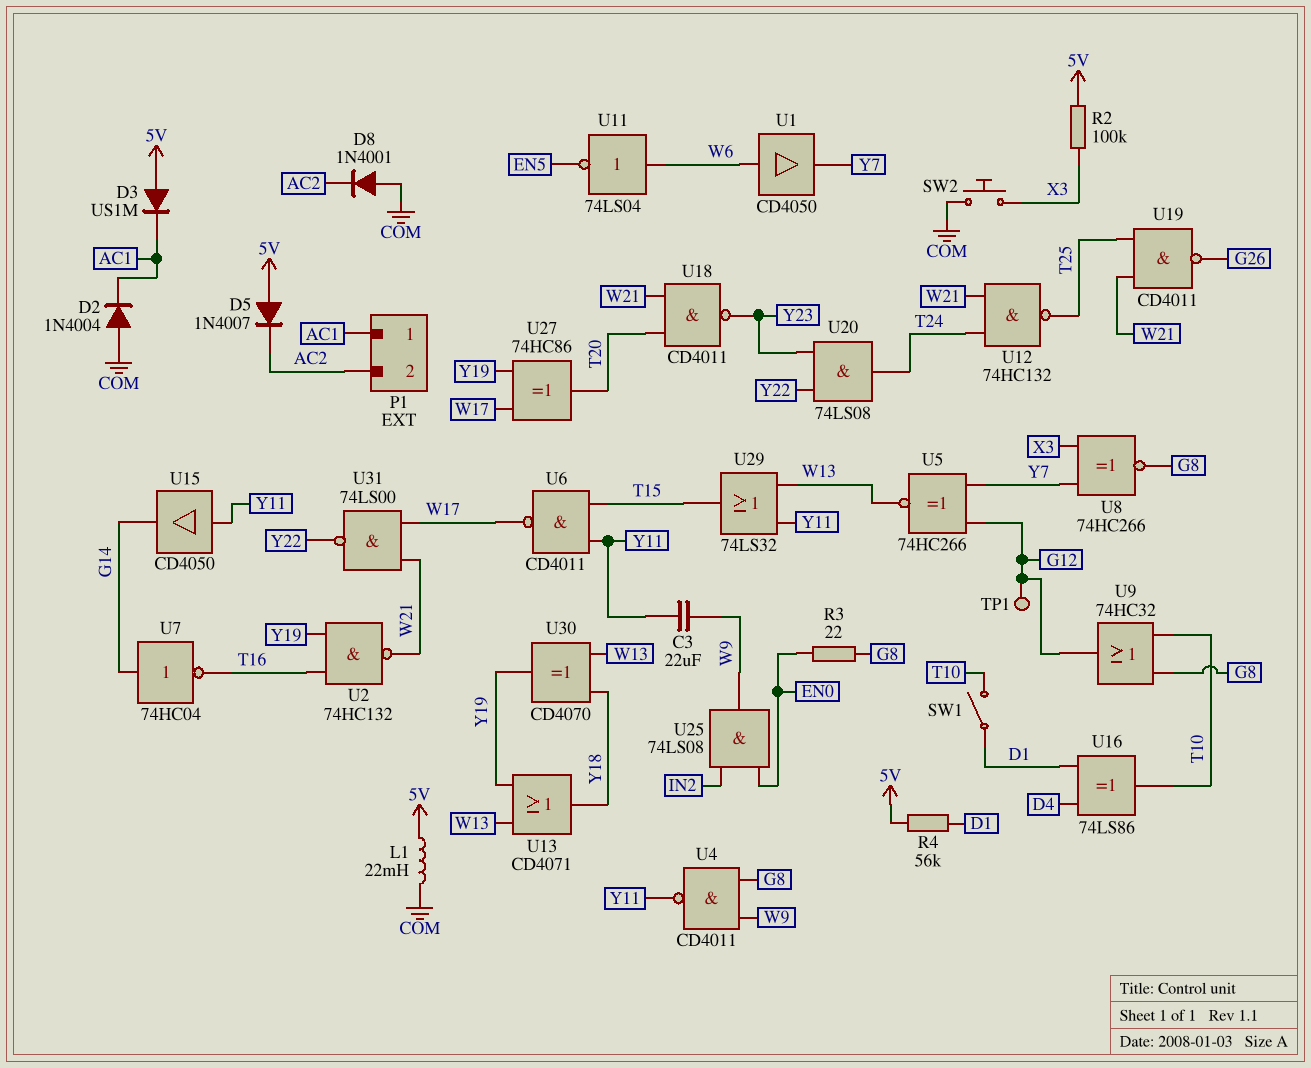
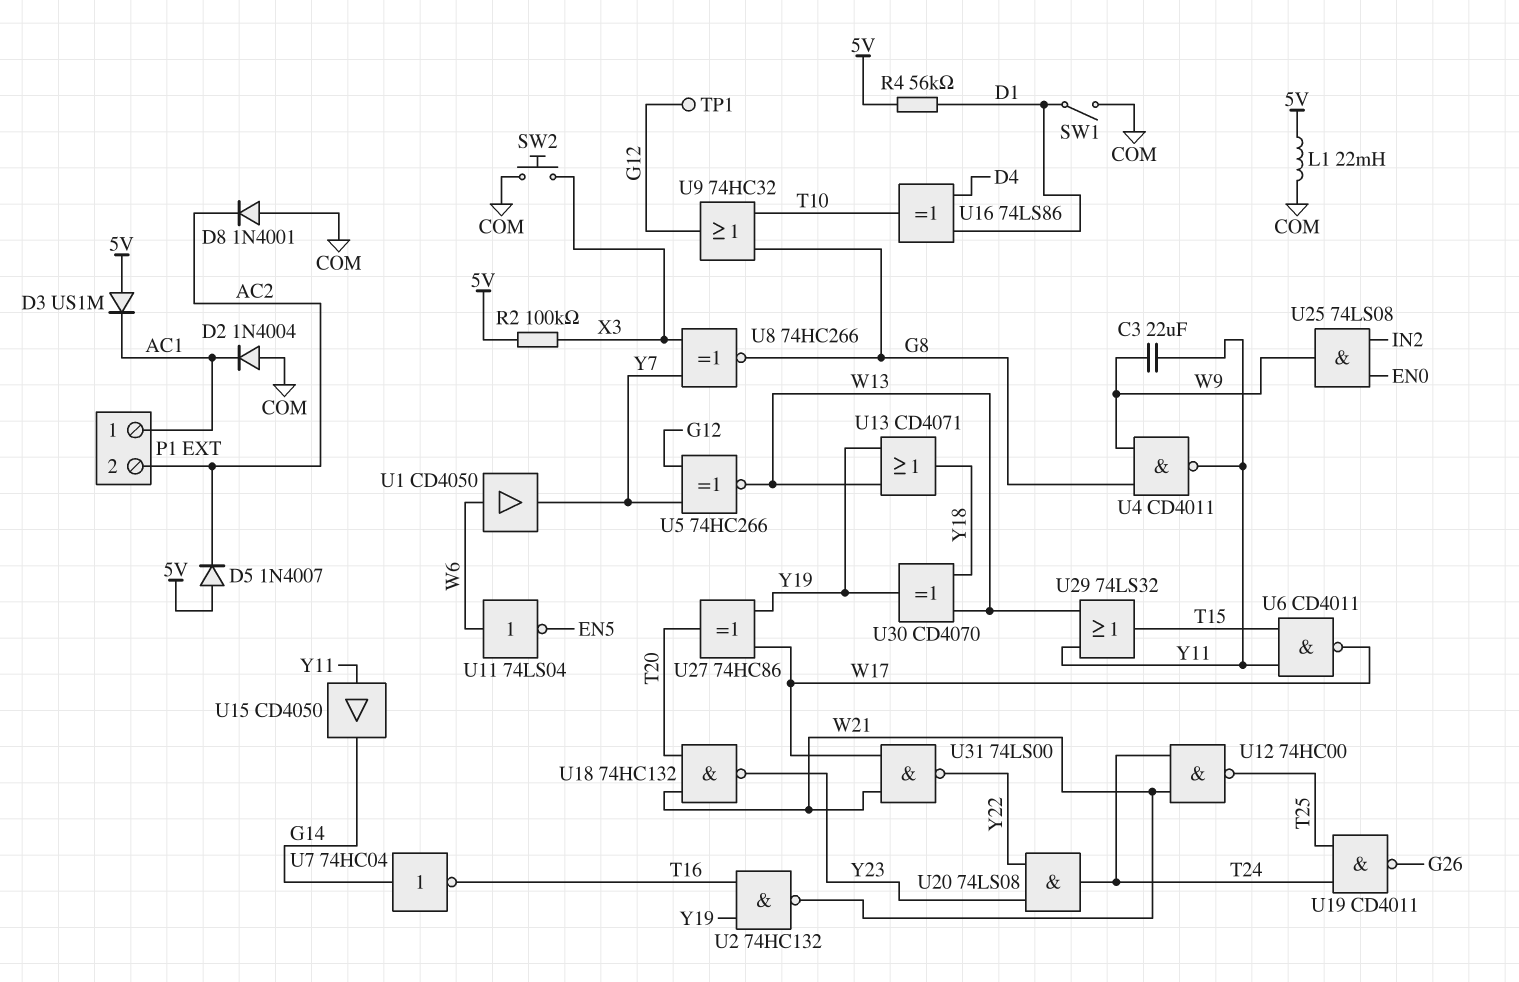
R3: 22 (EN0, G8) -> none
SW1: switch (D1, T10) -> switch (COM, D1)
U12: NAND 74HC132 (in T24, in W21, out T25) -> NAND 74HC00 (in T24, in W21, out T25)
U18: NAND CD4011 (in T20, in W21, out Y23) -> NAND 74HC132 (in T20, in W21, out Y23)
U19: NAND CD4011 (in T25, in W21, out G26) -> NAND CD4011 (in T24, in T25, out G26)

